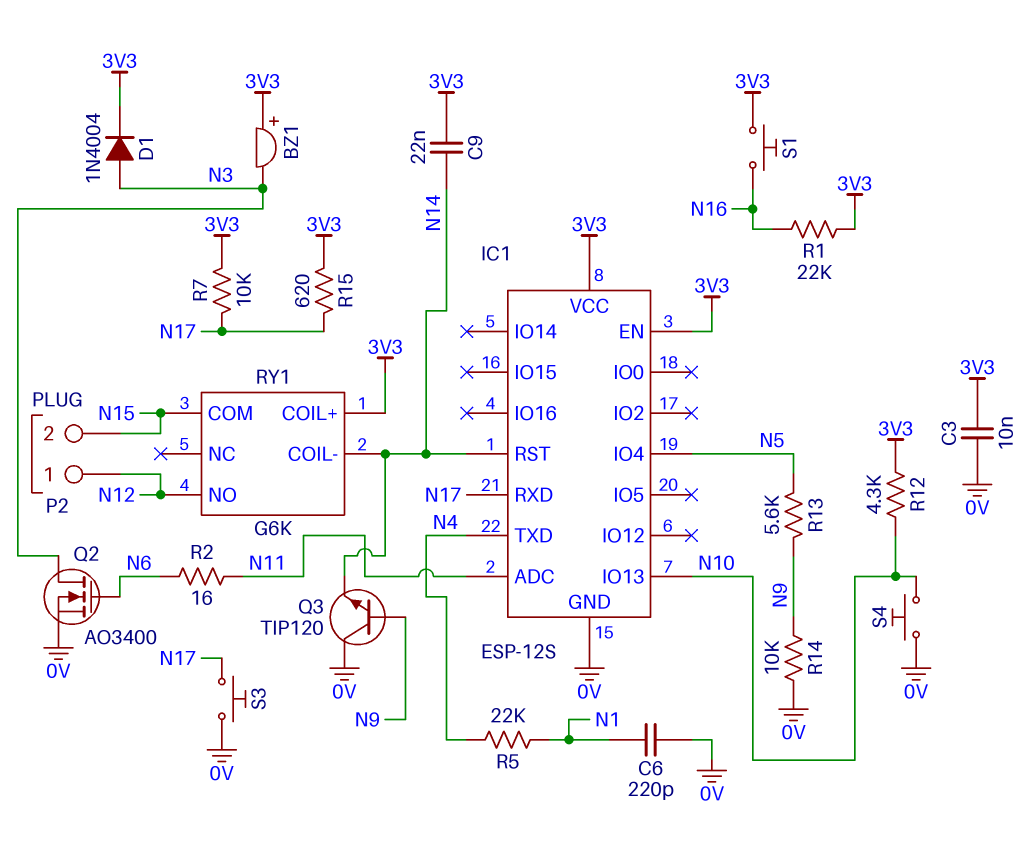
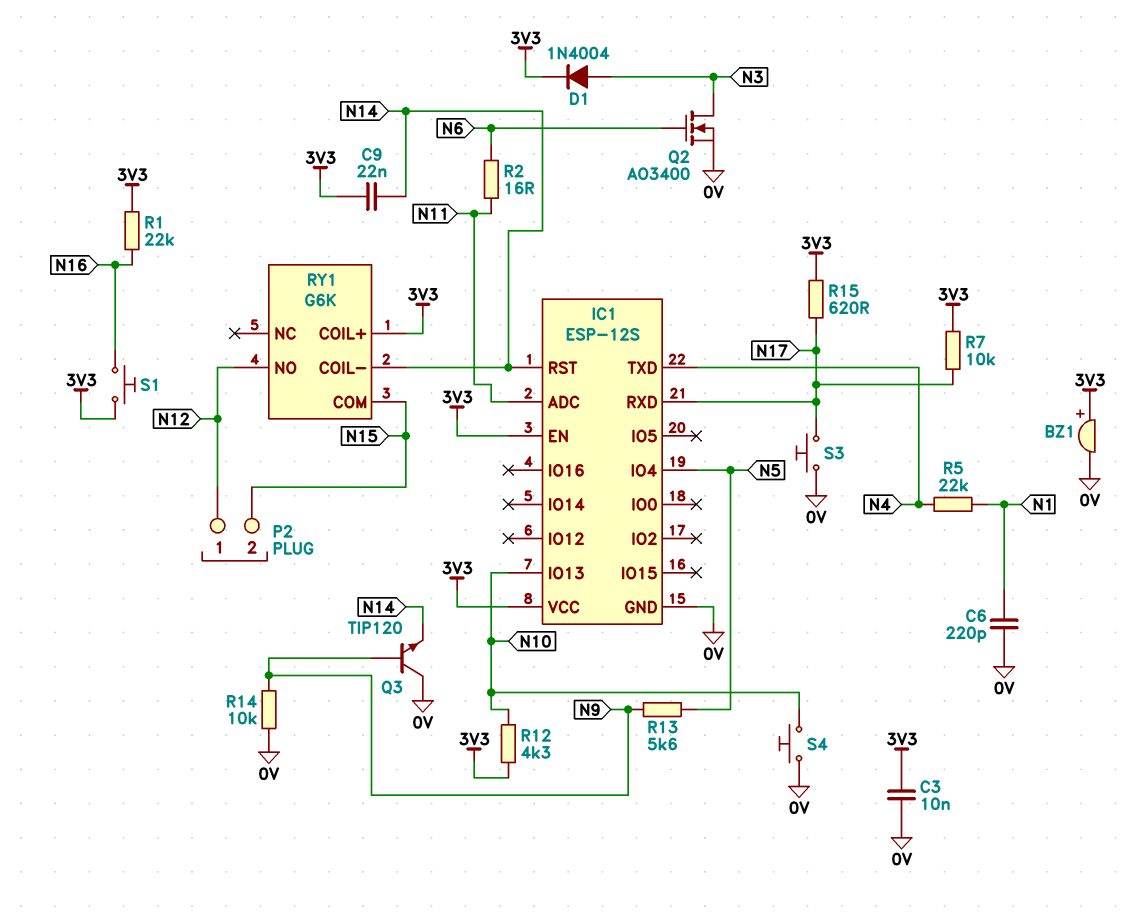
BZ1: buzzer (plus 3V3, minus N3) -> buzzer (plus 3V3, minus 0V)

